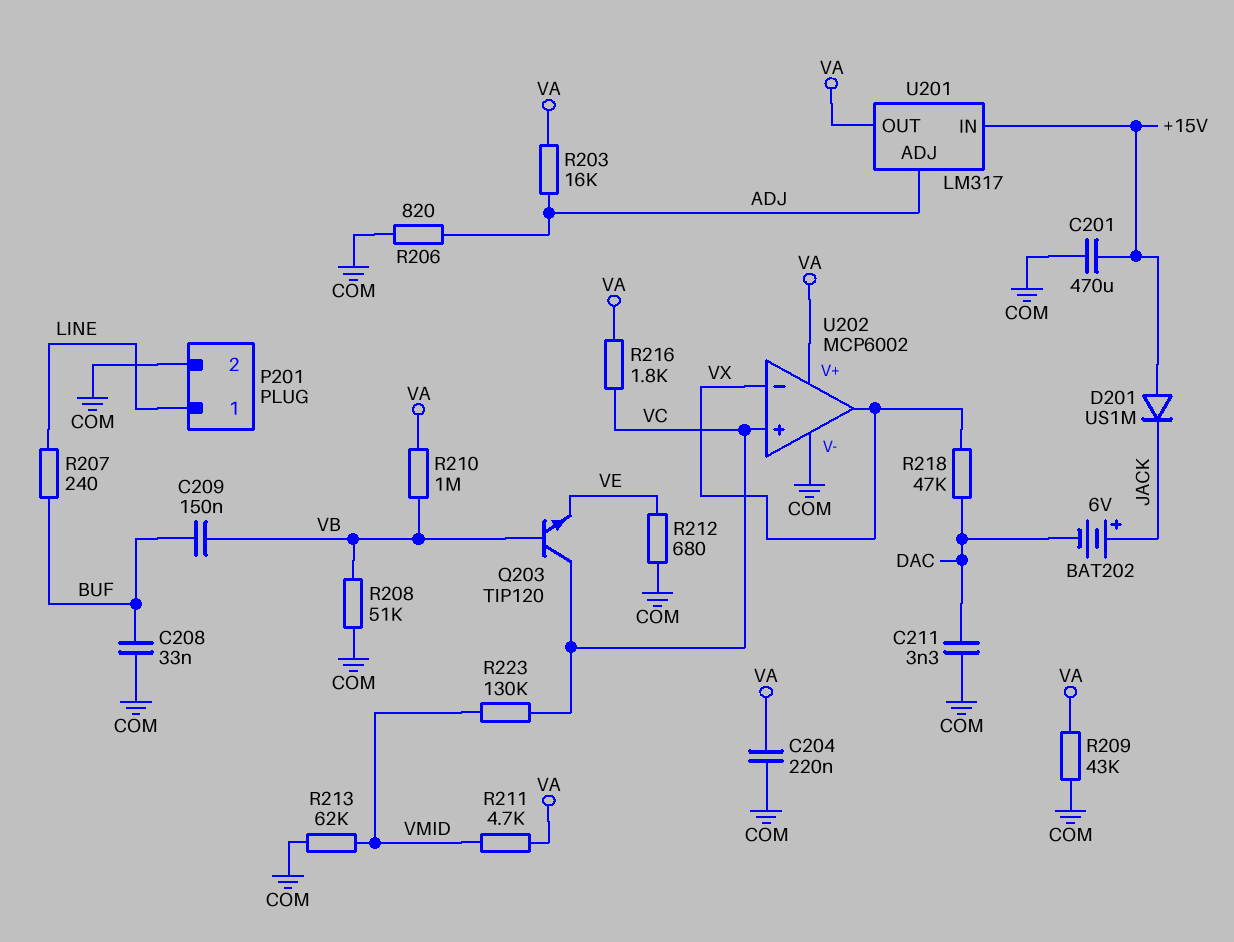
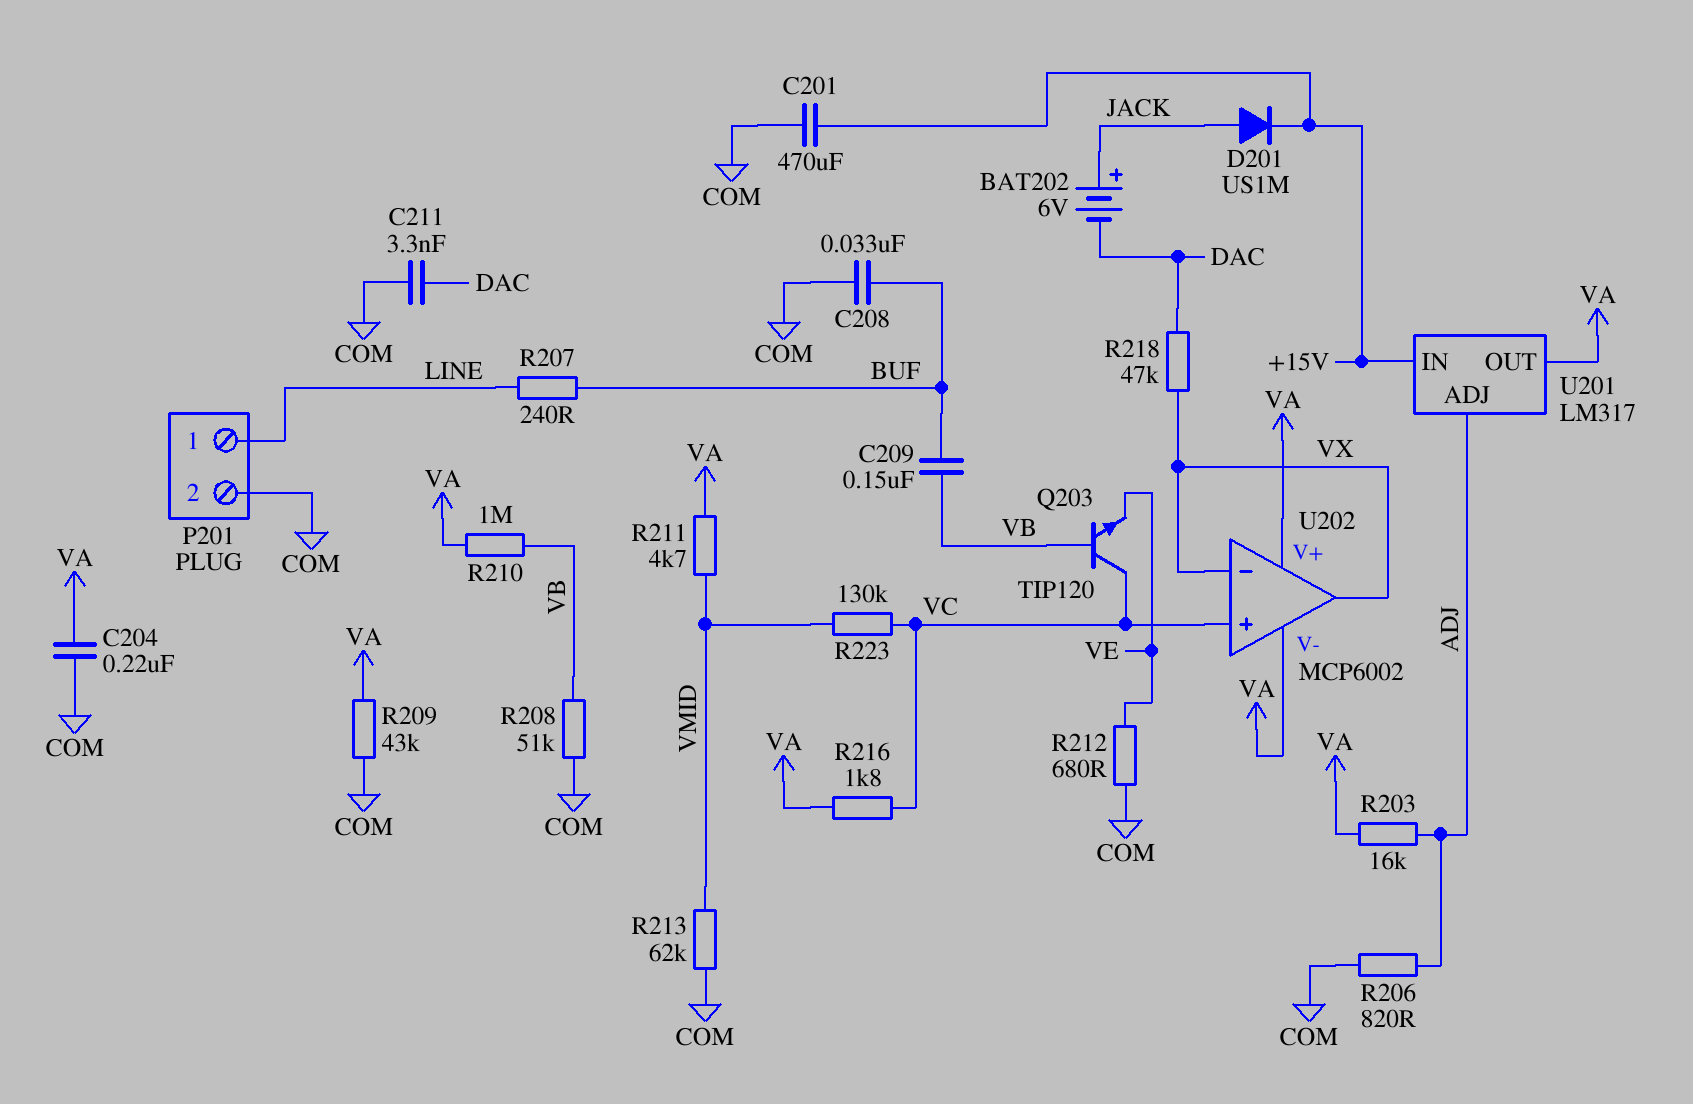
D201: diode US1M (A +15V, K JACK) -> diode US1M (A JACK, K +15V)
U202 pin V-: COM -> VA

